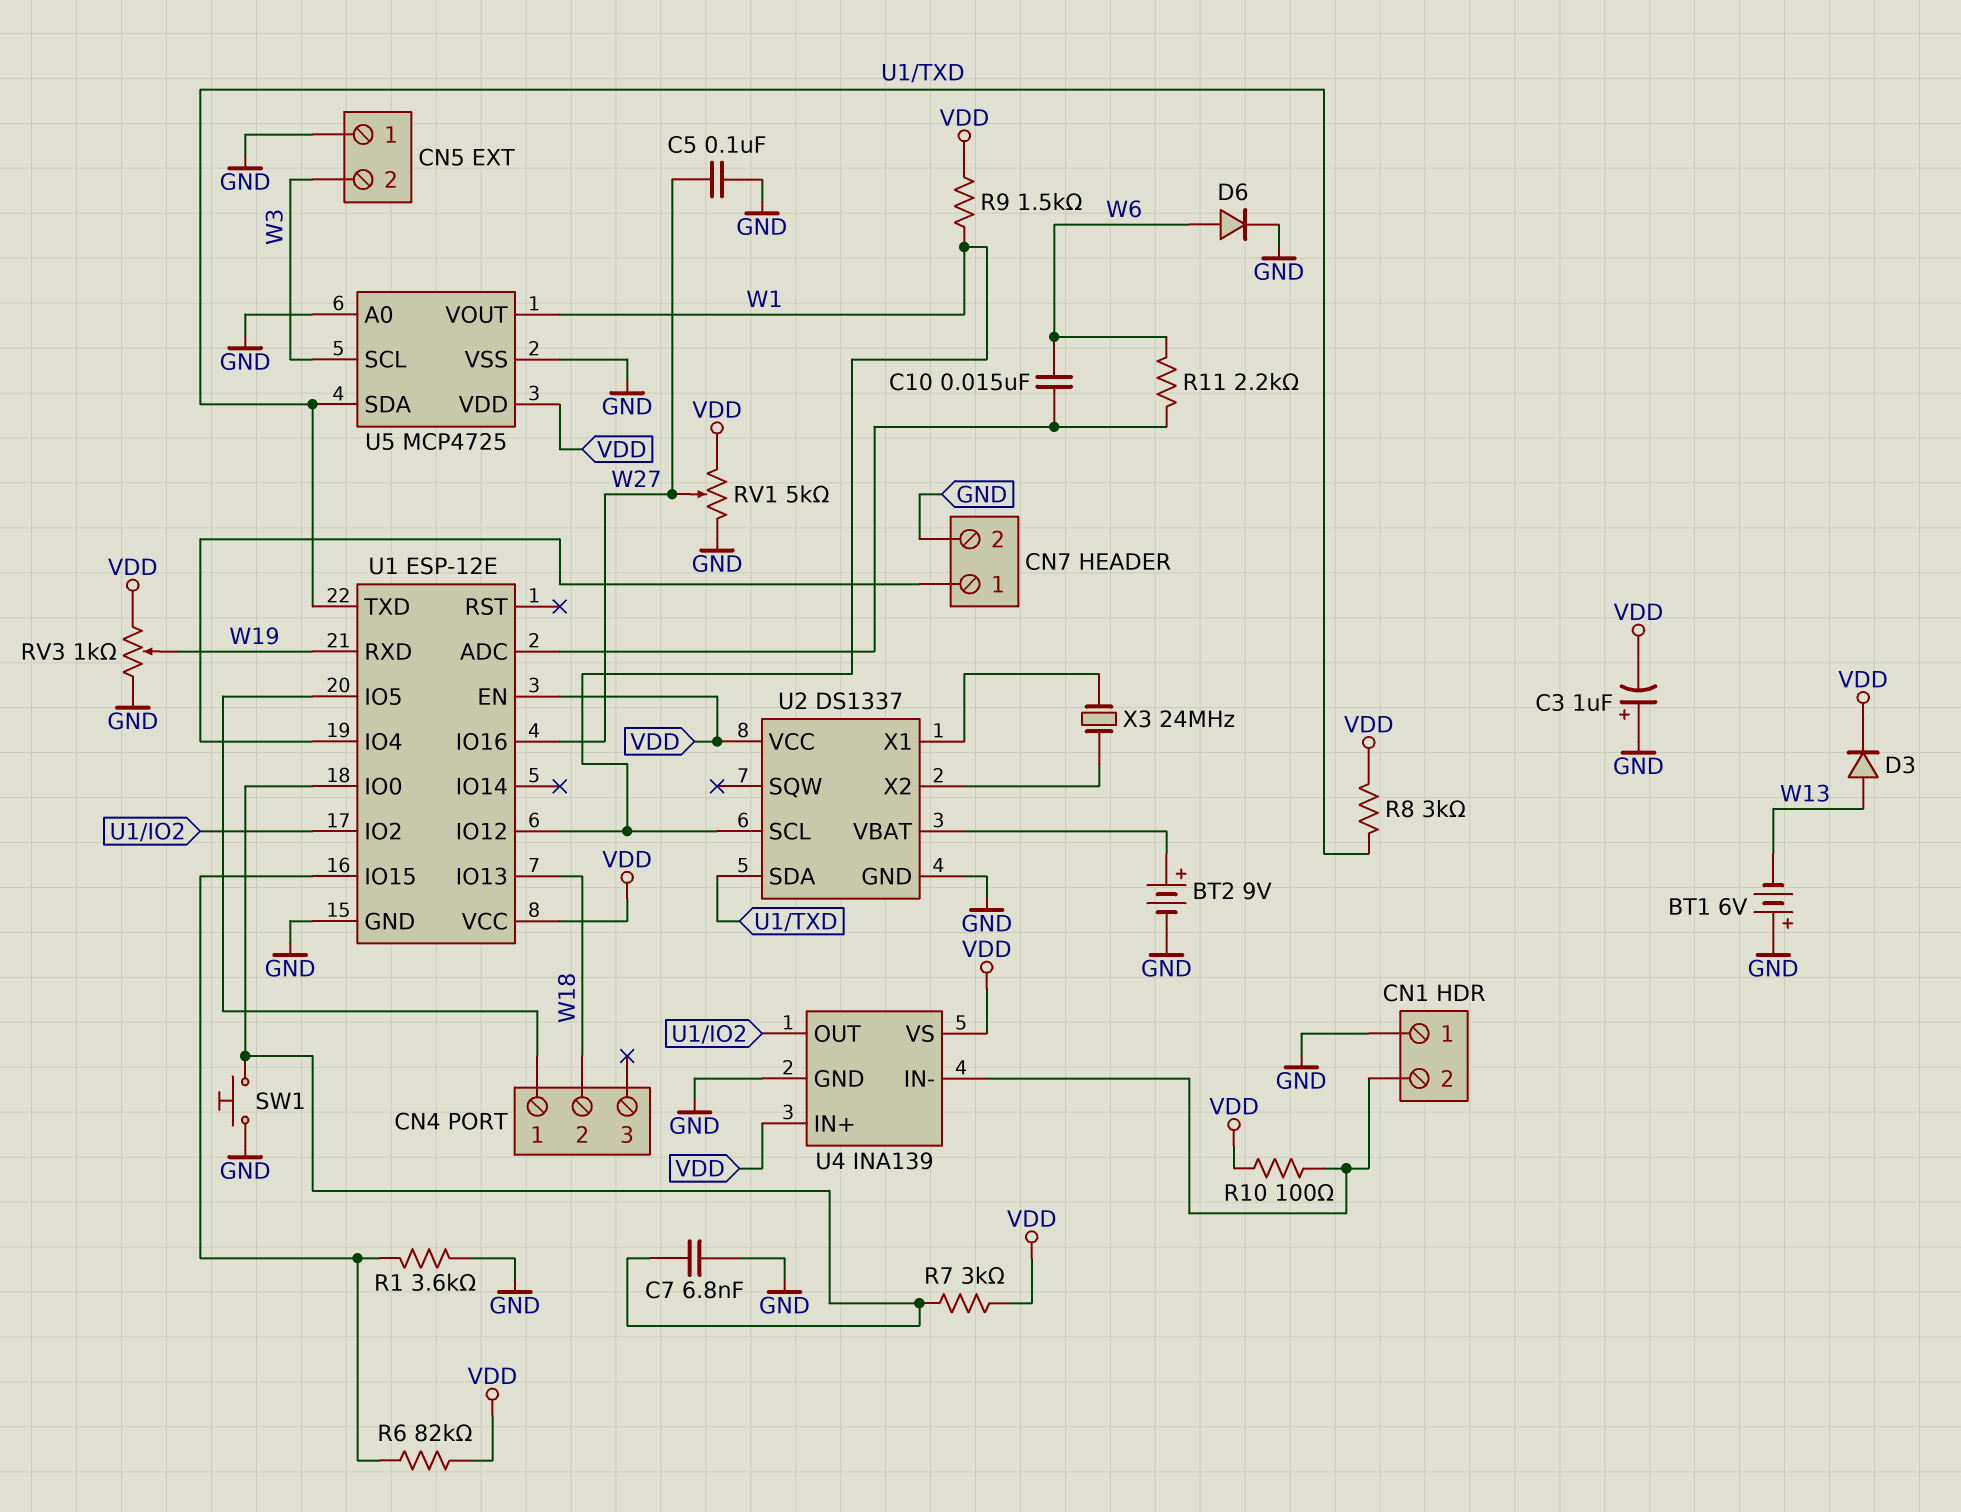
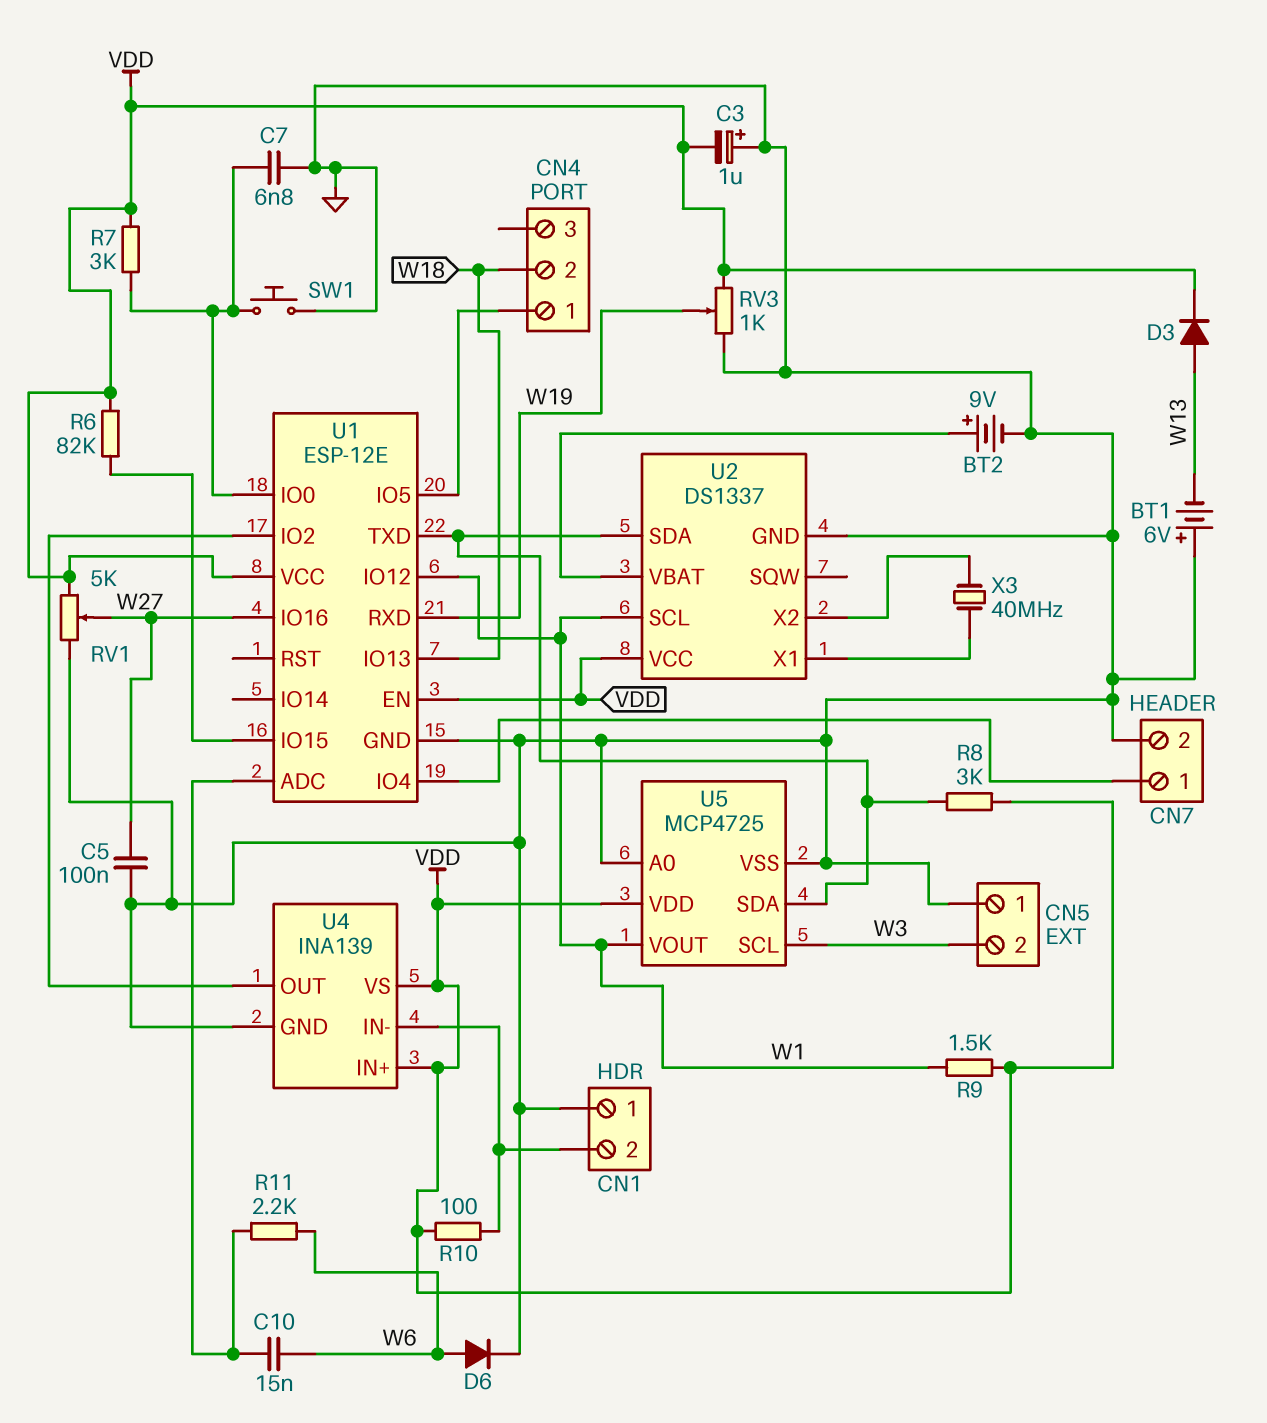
R1: 3.6k (GND, U1/IO15) -> none
X3: 24MHz (U2/X1, U2/X2) -> 40MHz (U2/X1, U2/X2)

